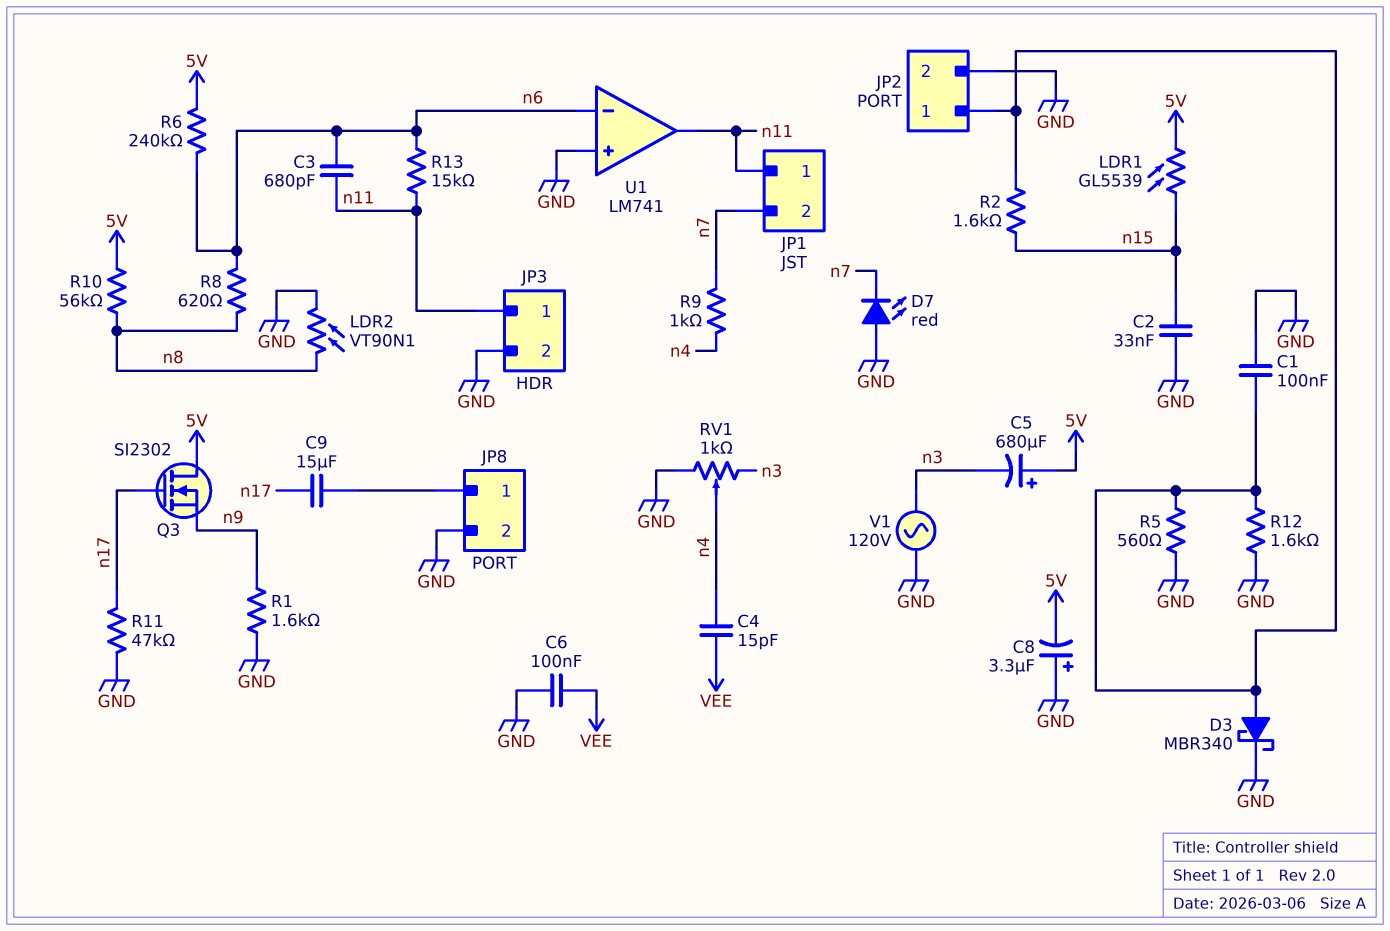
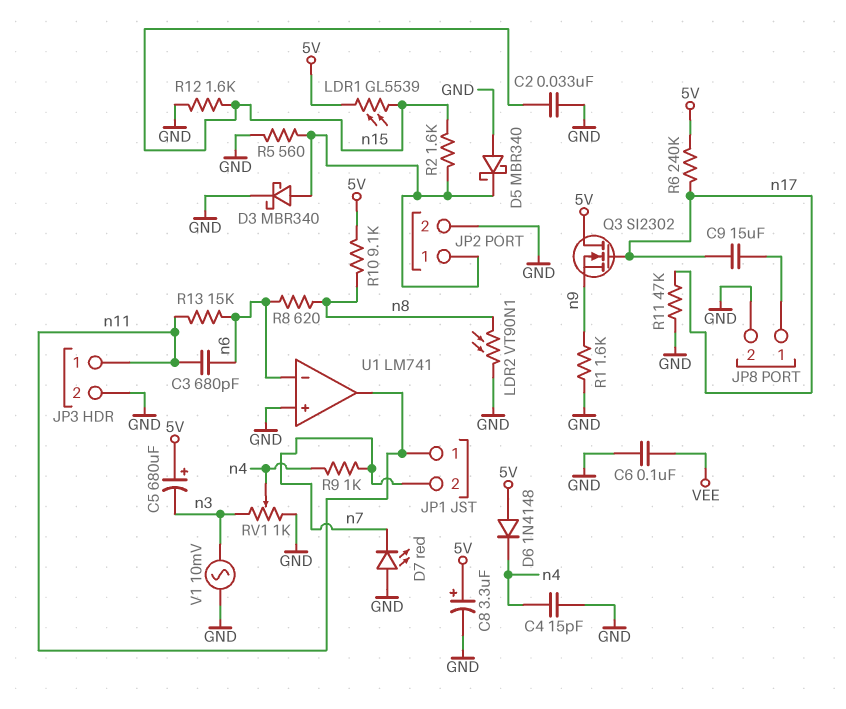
C1: 100nF (GND, JP2/1) -> none
C4: 15pF (VEE, n4) -> 15pF (GND, n4)
C8: 3.3uF (plus GND, minus 5V) -> 3.3uF (plus 5V, minus GND)
D5: none -> schottky MBR340 (A GND, K JP2/1)
D6: none -> diode 1N4148 (A 5V, K n4)
R6: 240k (5V, n6) -> 240k (5V, n17)
R10: 56k (5V, n8) -> 9.1k (5V, n8)
R12: 1.6k (GND, JP2/1) -> 1.6k (GND, n15)
V1: AC 120V (GND, n3) -> AC 10mV (GND, n3)

